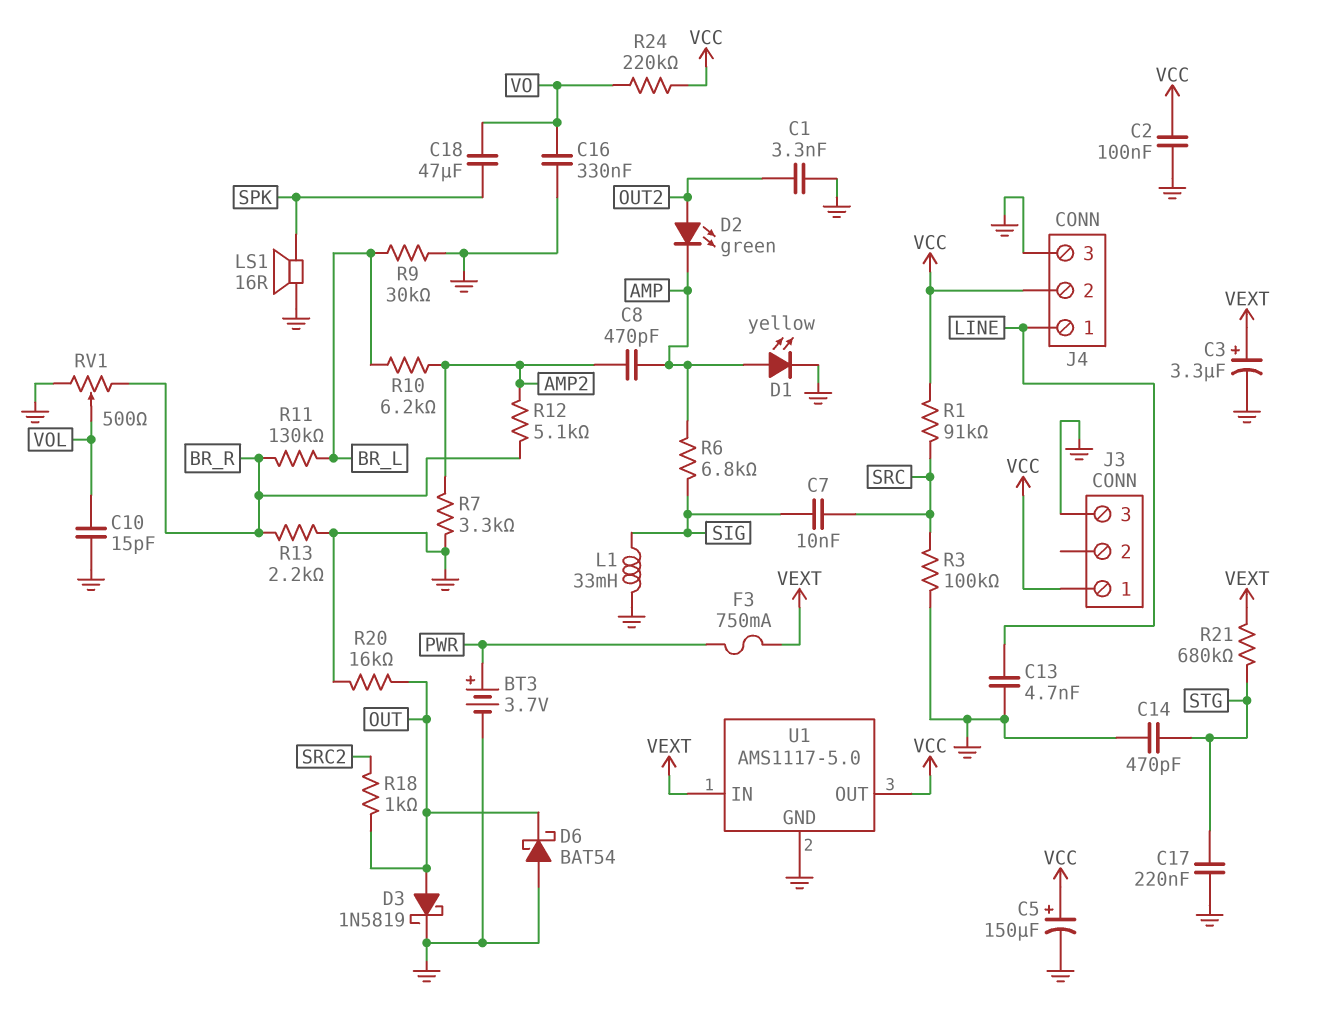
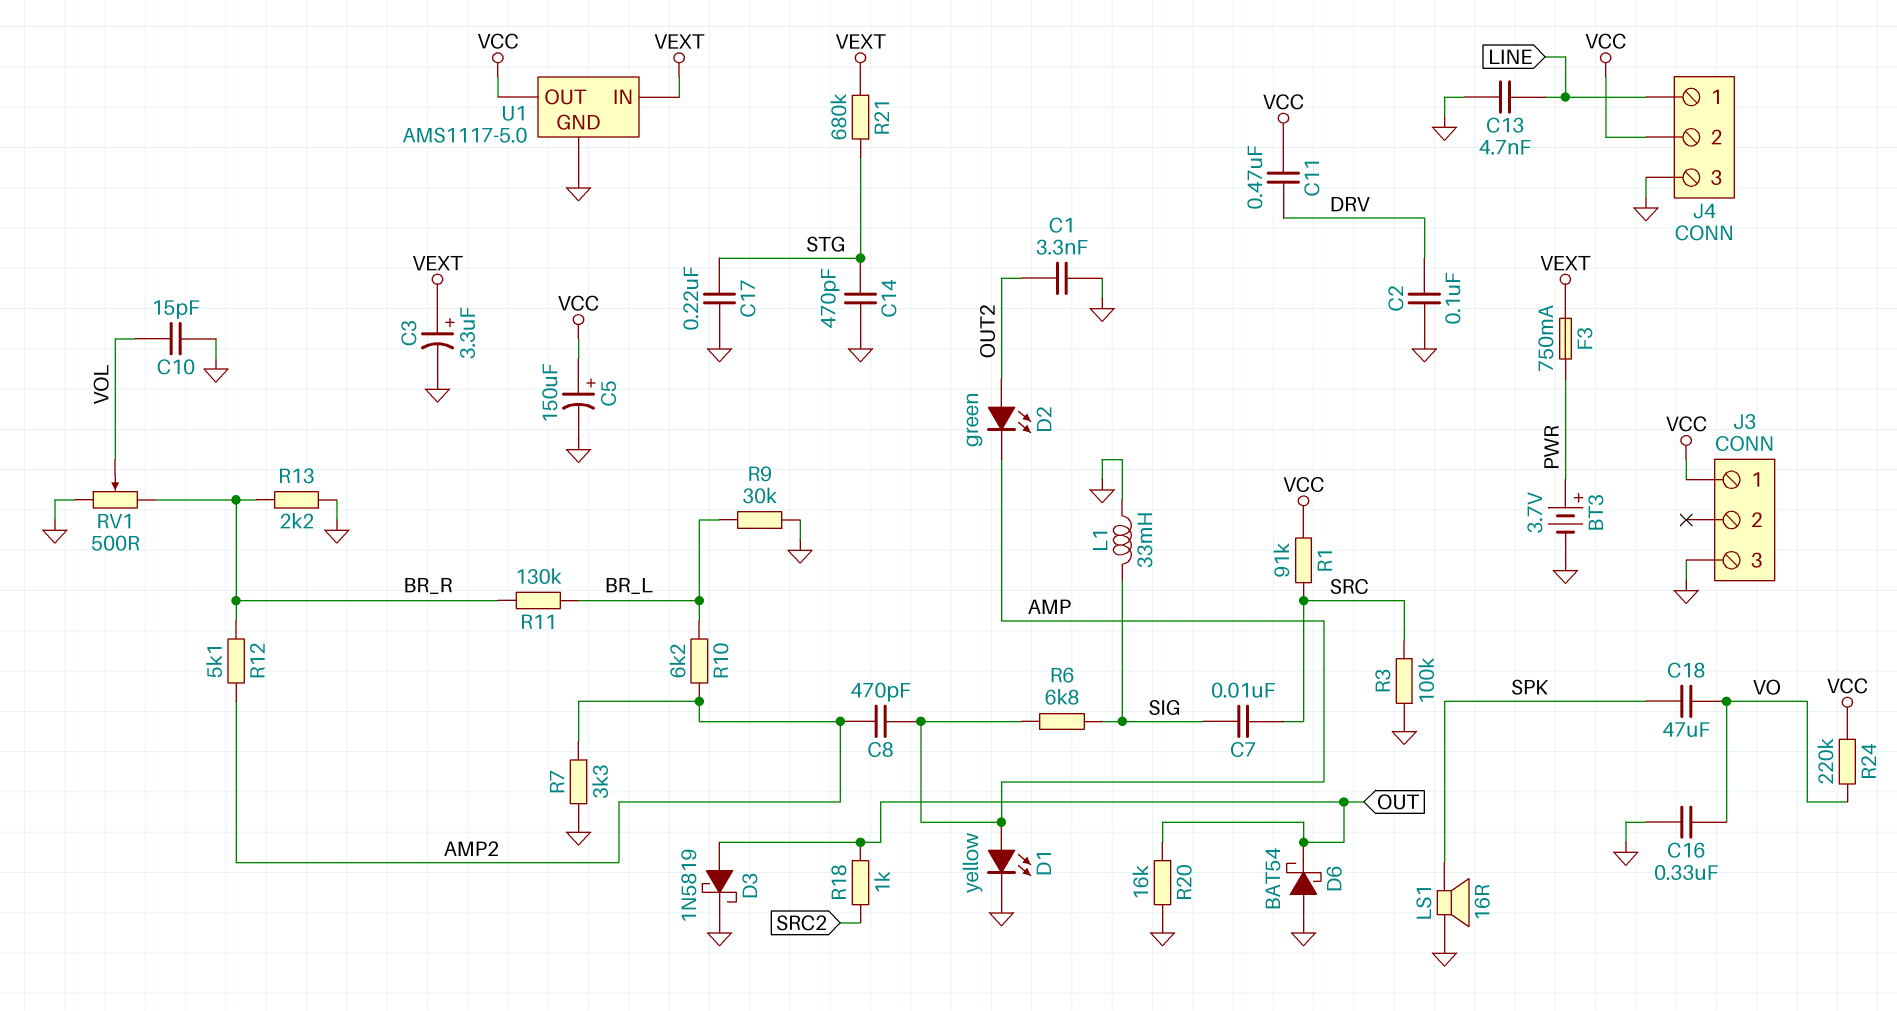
C2: 100nF (GND, VCC) -> 100nF (DRV, GND)
C11: none -> 470nF (DRV, VCC)

